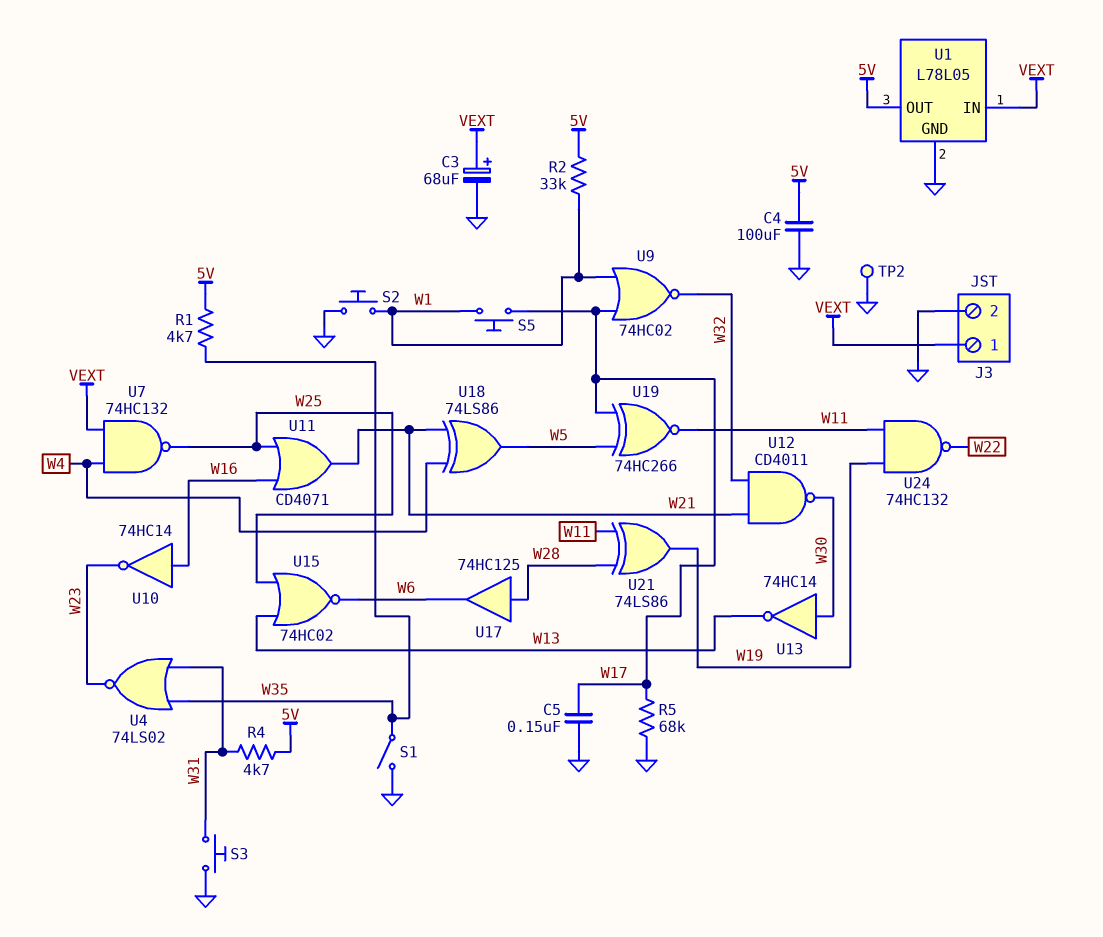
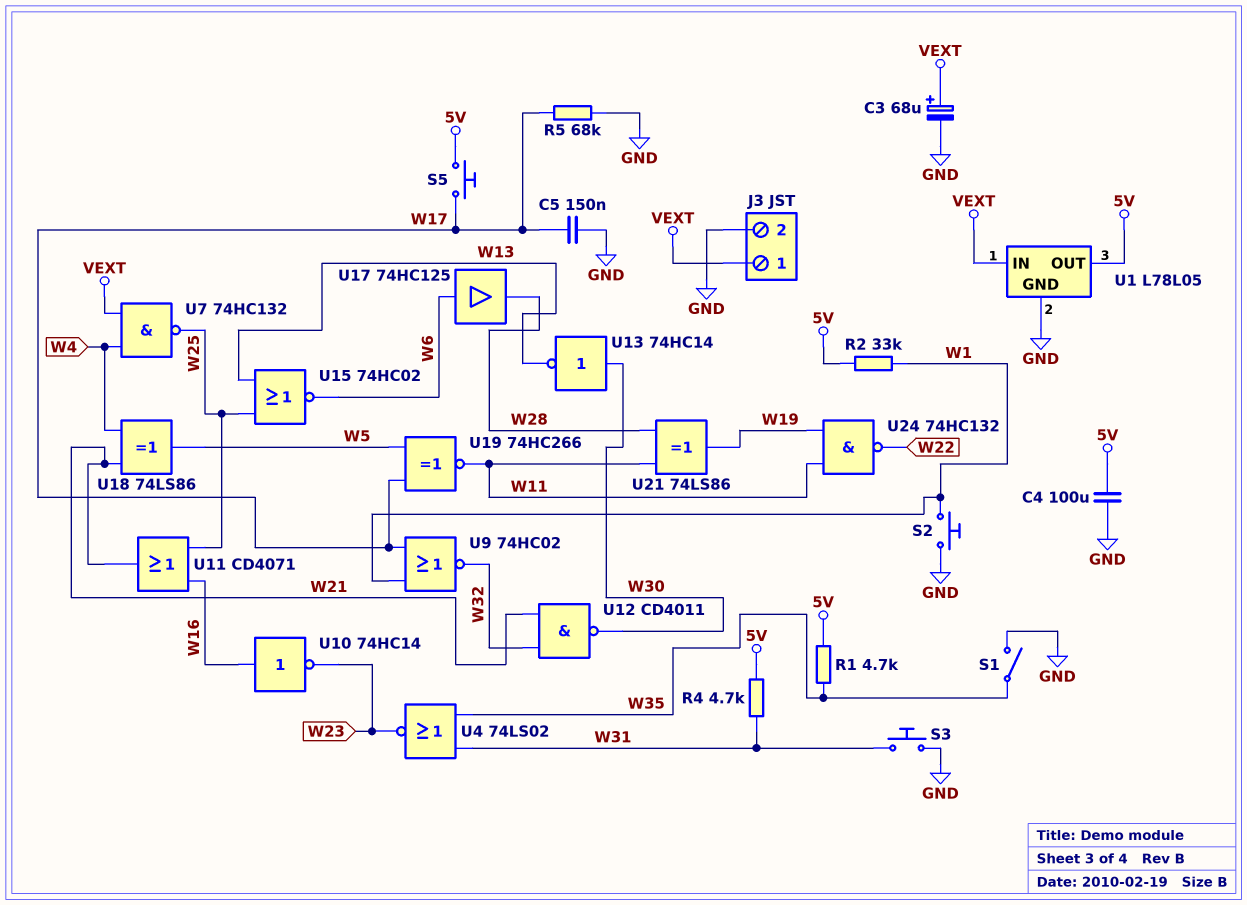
S5: button (W1, W17) -> button (5V, W17)
TP2: test point (GND) -> none
U17: buffer 74HC125 (in W28, out W6) -> buffer 74HC125 (in W6, out W28)

